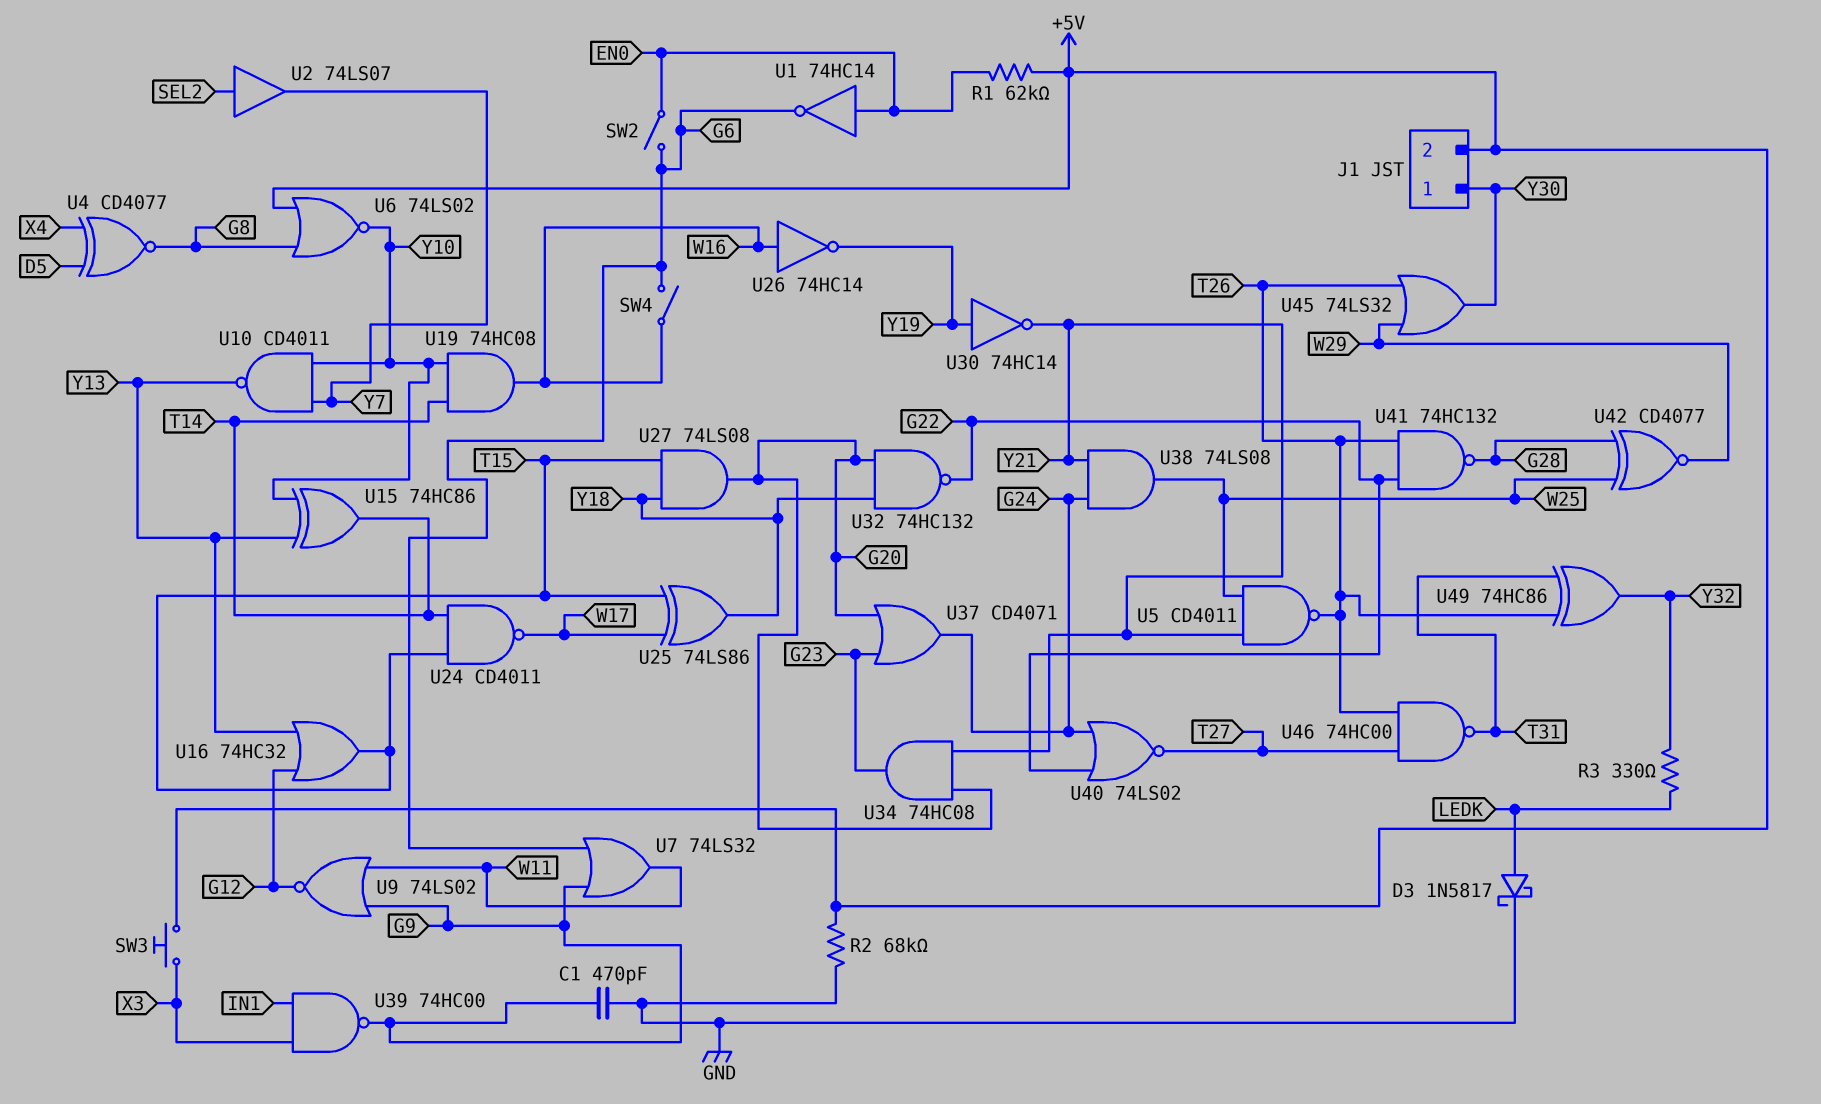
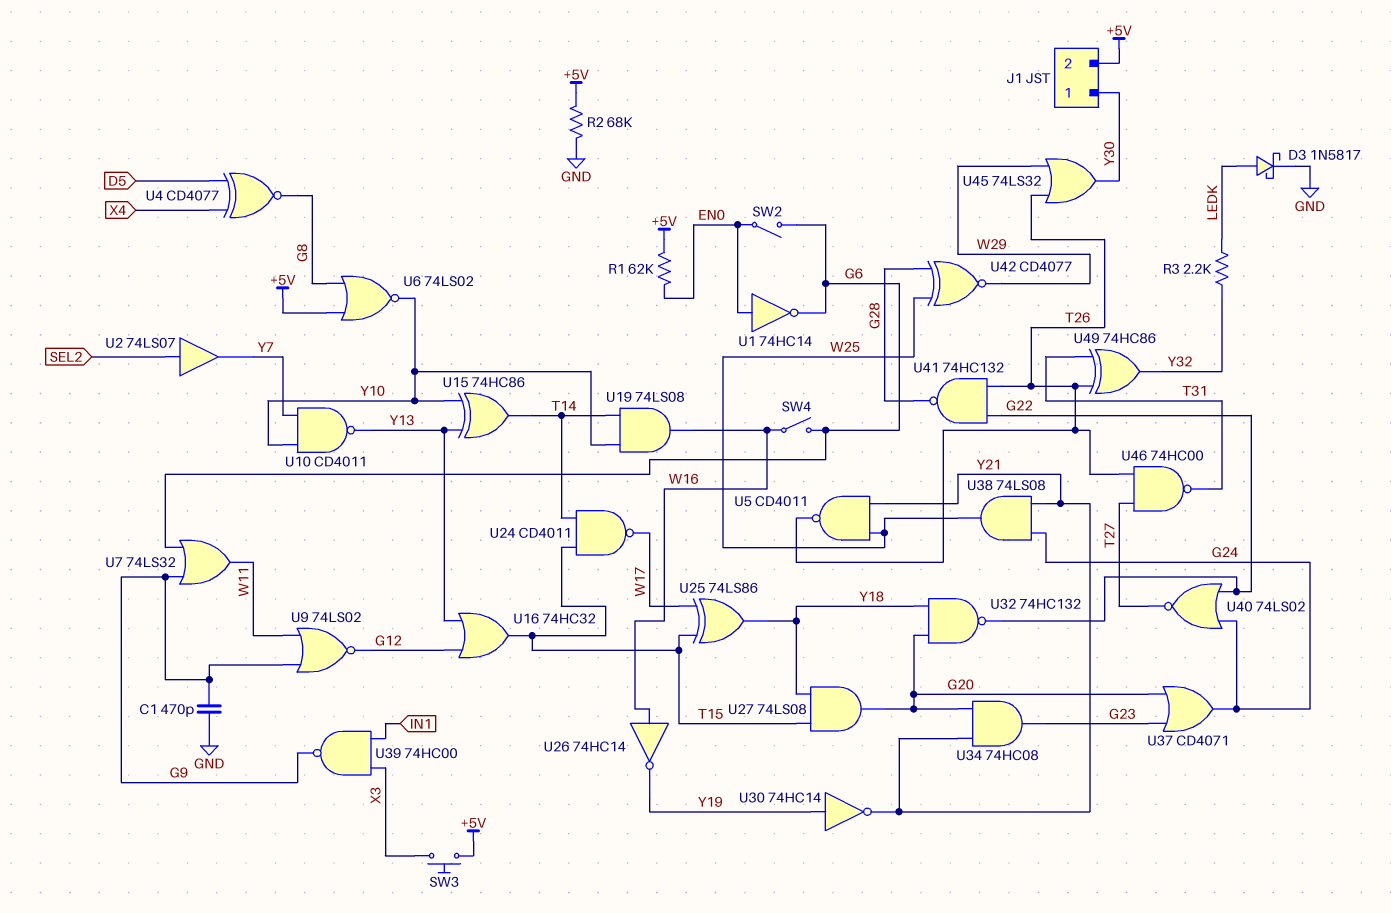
R3: 330 (LEDK, Y32) -> 2.2k (LEDK, Y32)
U19: AND 74HC08 (in T14, in Y10, out W16) -> AND 74LS08 (in T14, in Y10, out W16)

